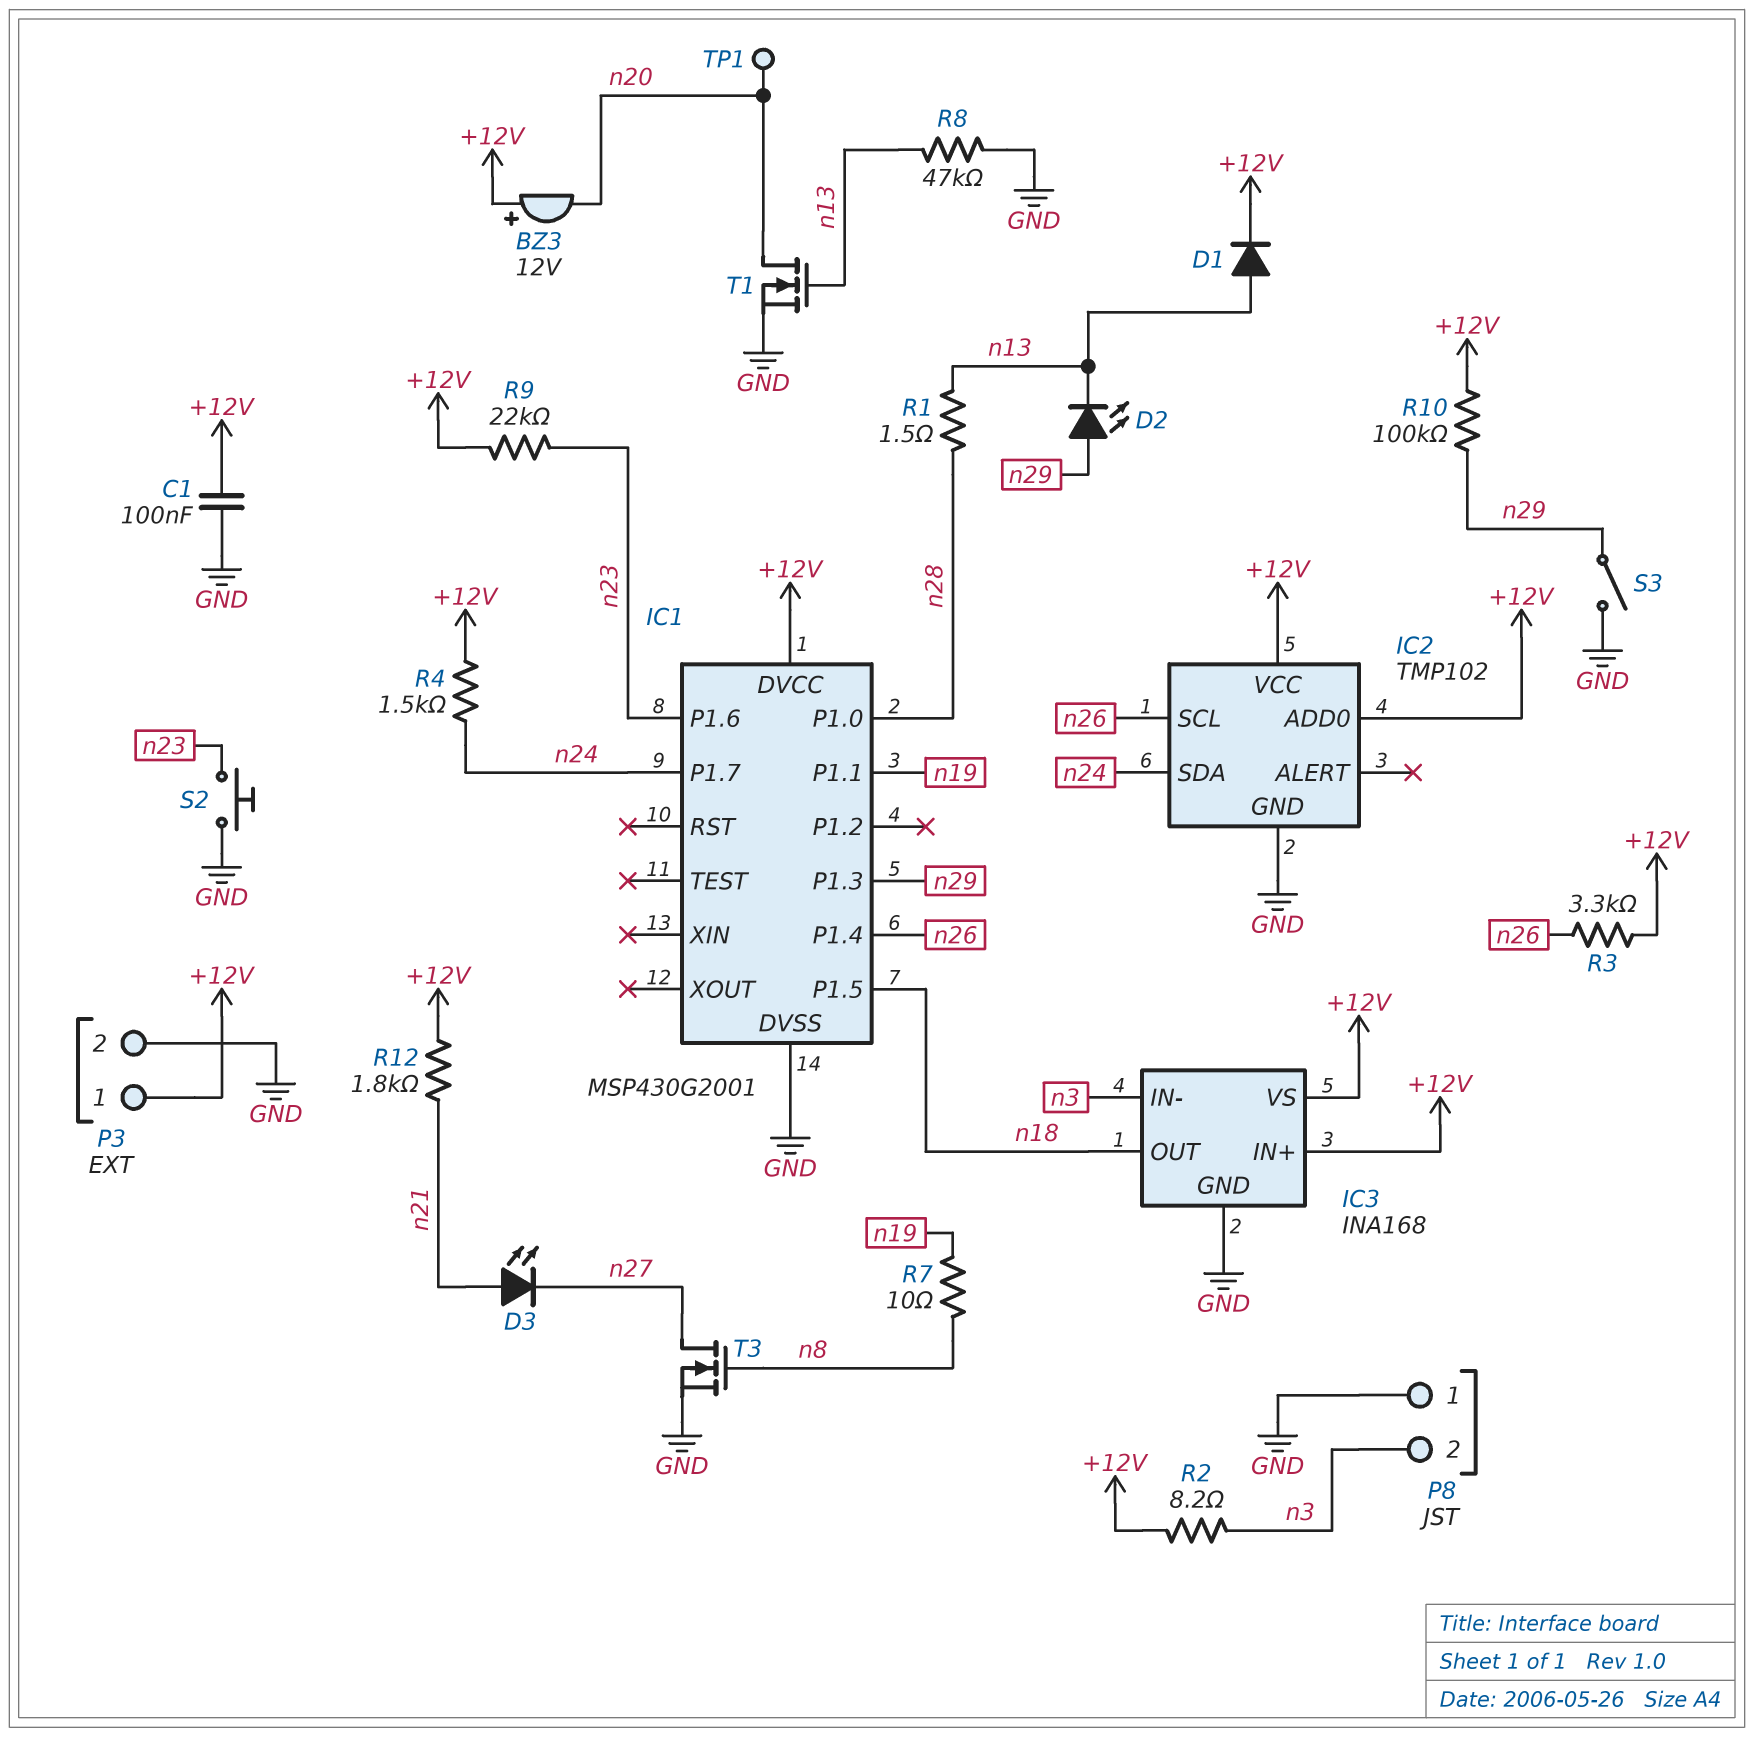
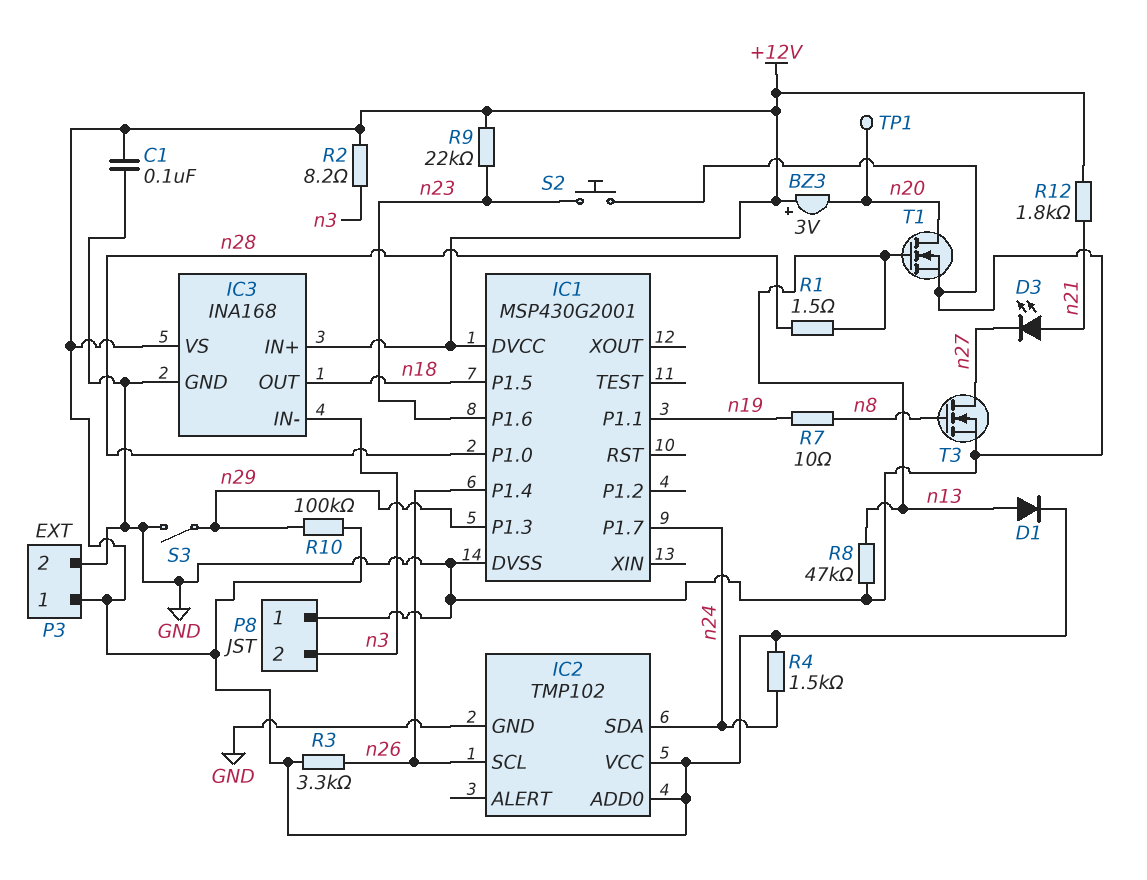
BZ3: buzzer 12V (plus +12V, minus n20) -> buzzer 3V (plus +12V, minus n20)
D2: LED (A n29, K n13) -> none

